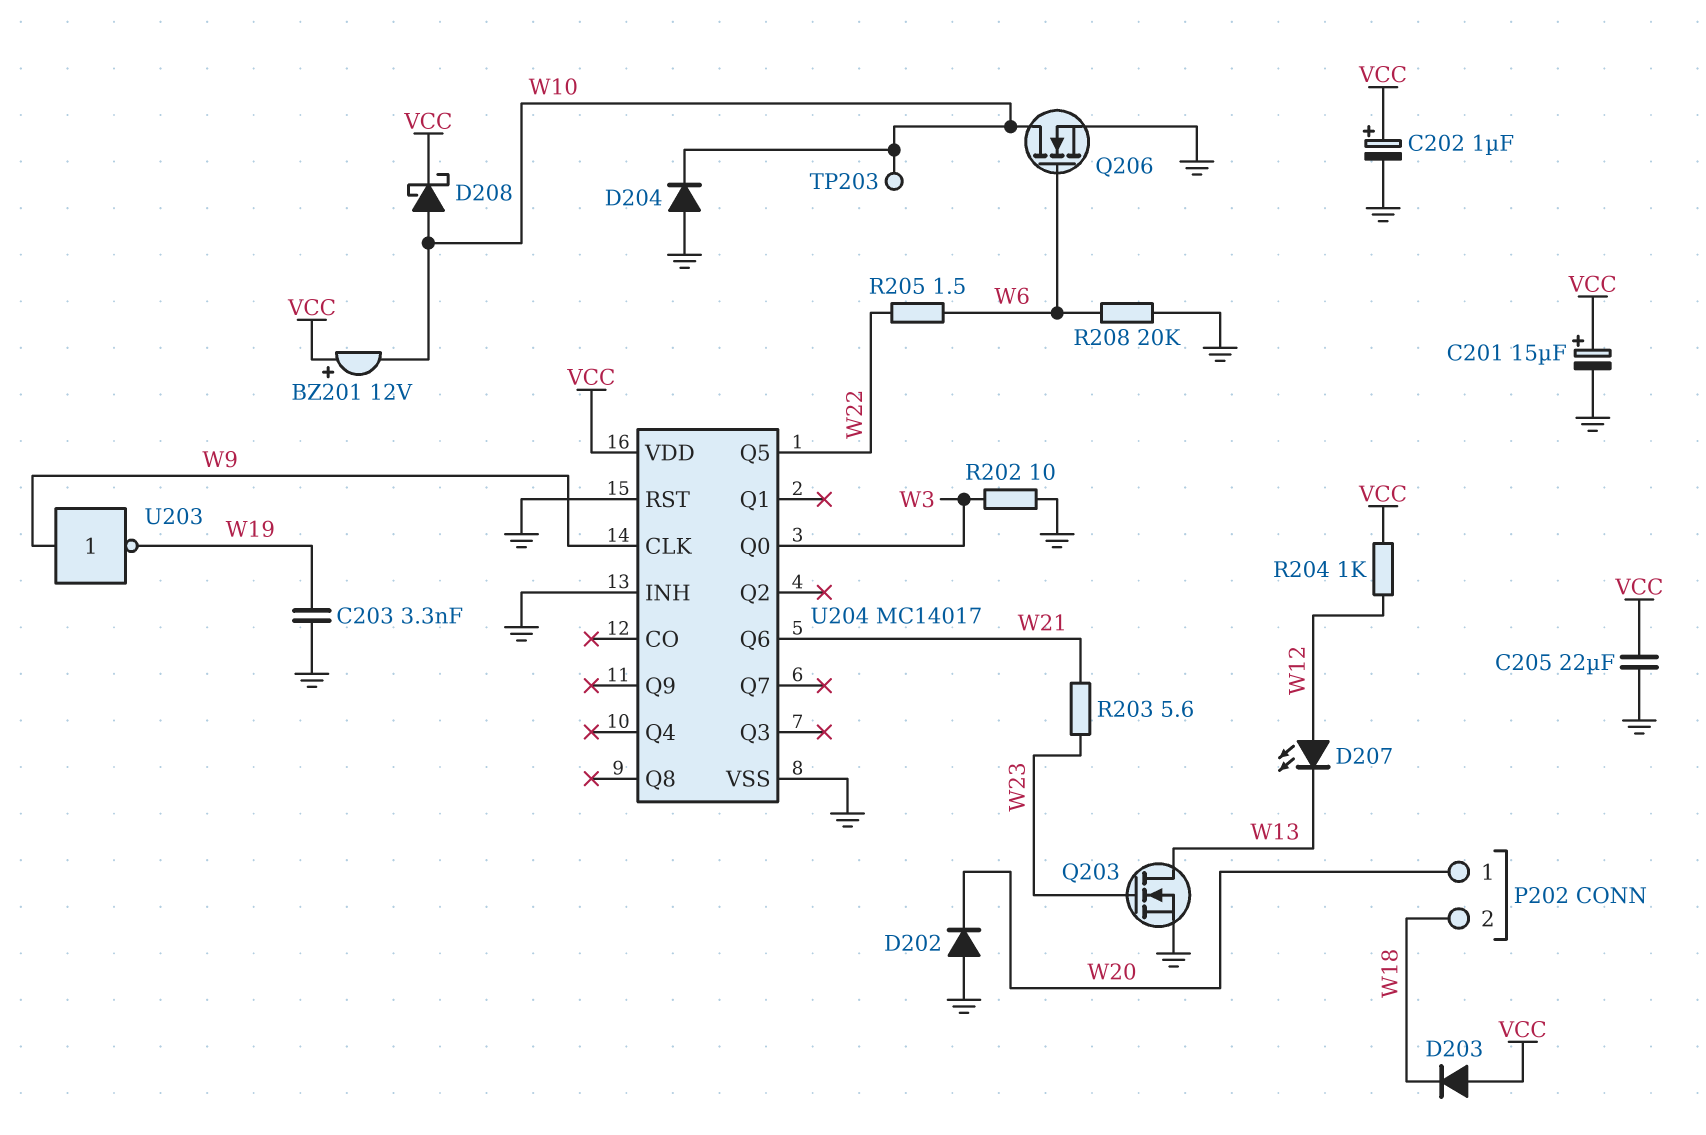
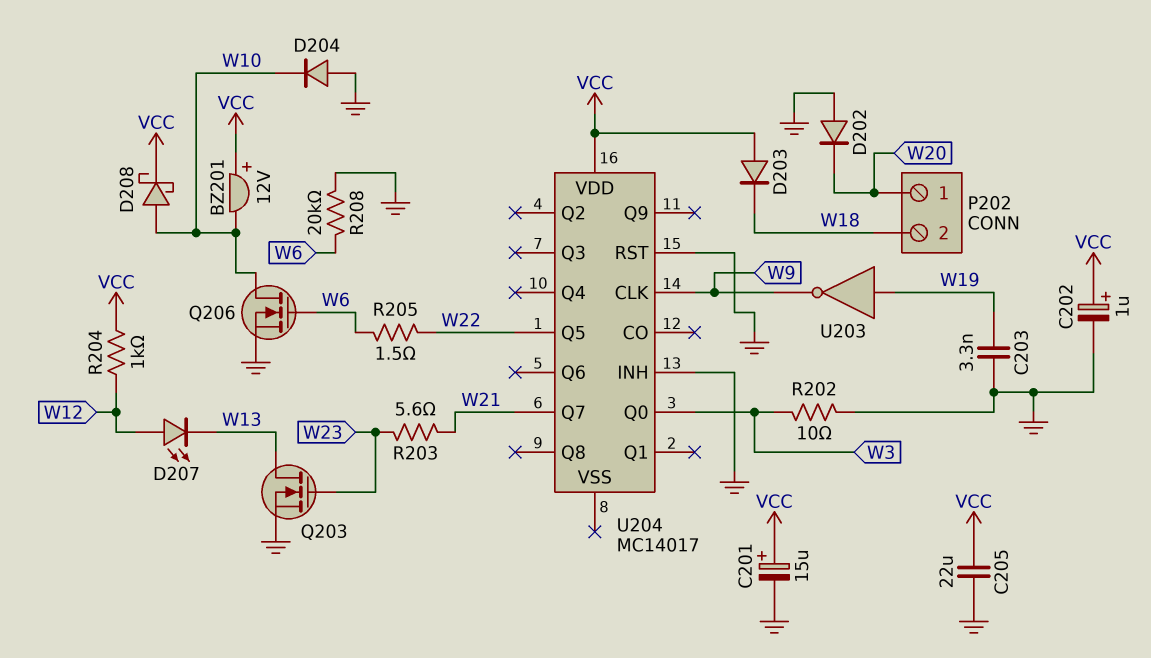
TP203: test point (W10) -> none
U203: NOT (in W9, out W19) -> NOT (in W19, out W9)
U204 pin Q6: W21 -> none
U204 pin Q7: none -> W21
U204 pin VSS: GND -> none

